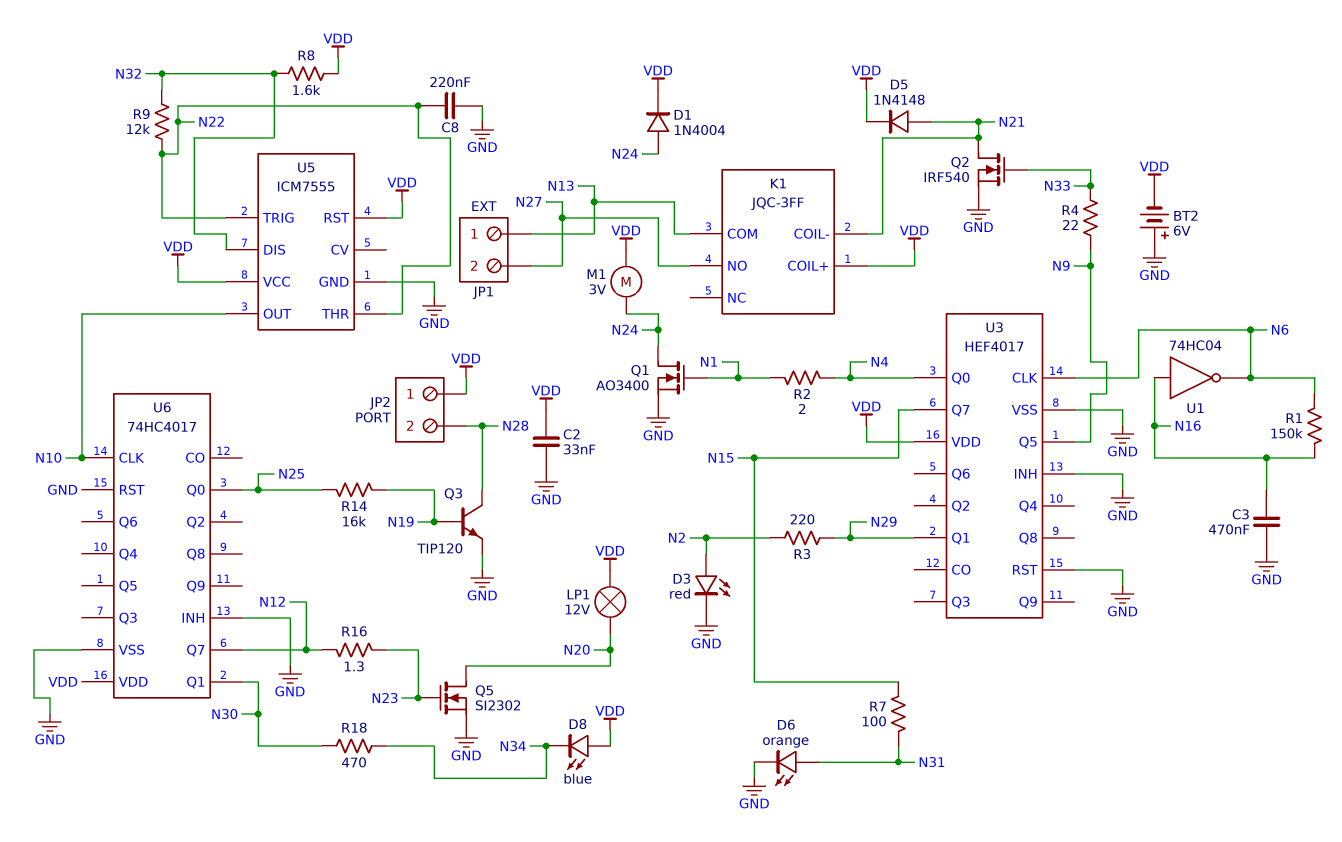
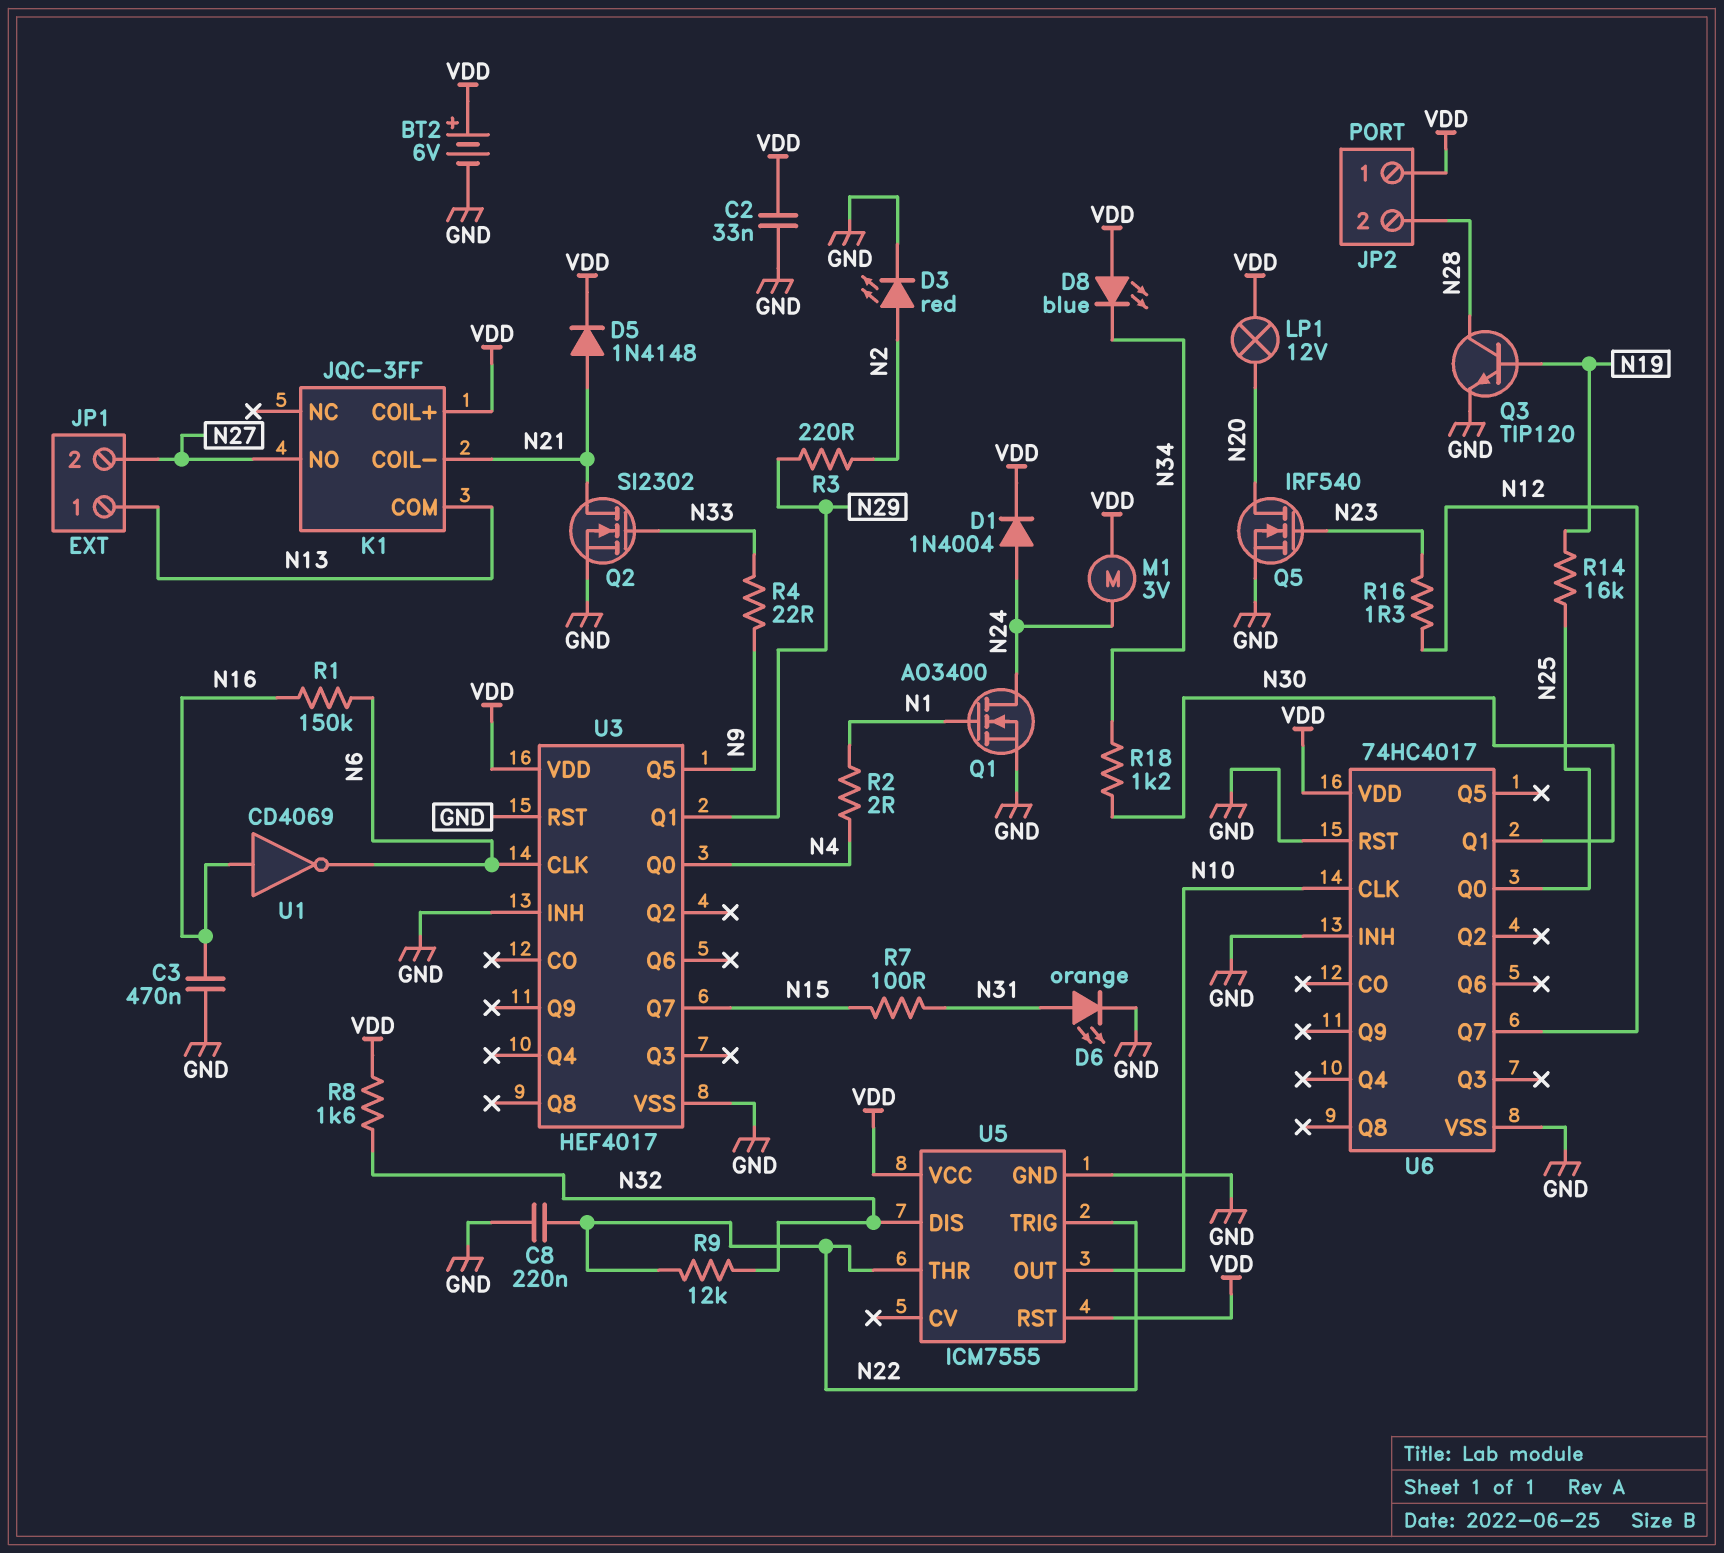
BT2: 6V (plus GND, minus VDD) -> 6V (plus VDD, minus GND)
Q2: NMOS IRF540 (G N33, D N21, S GND) -> NMOS SI2302 (G N33, D N21, S GND)
Q5: NMOS SI2302 (G N23, D N20, S GND) -> NMOS IRF540 (G N23, D N20, S GND)
R18: 470 (N30, N34) -> 1.2k (N30, N34)
U1: NOT 74HC04 (in N16, out N6) -> NOT CD4069 (in N16, out N6)

